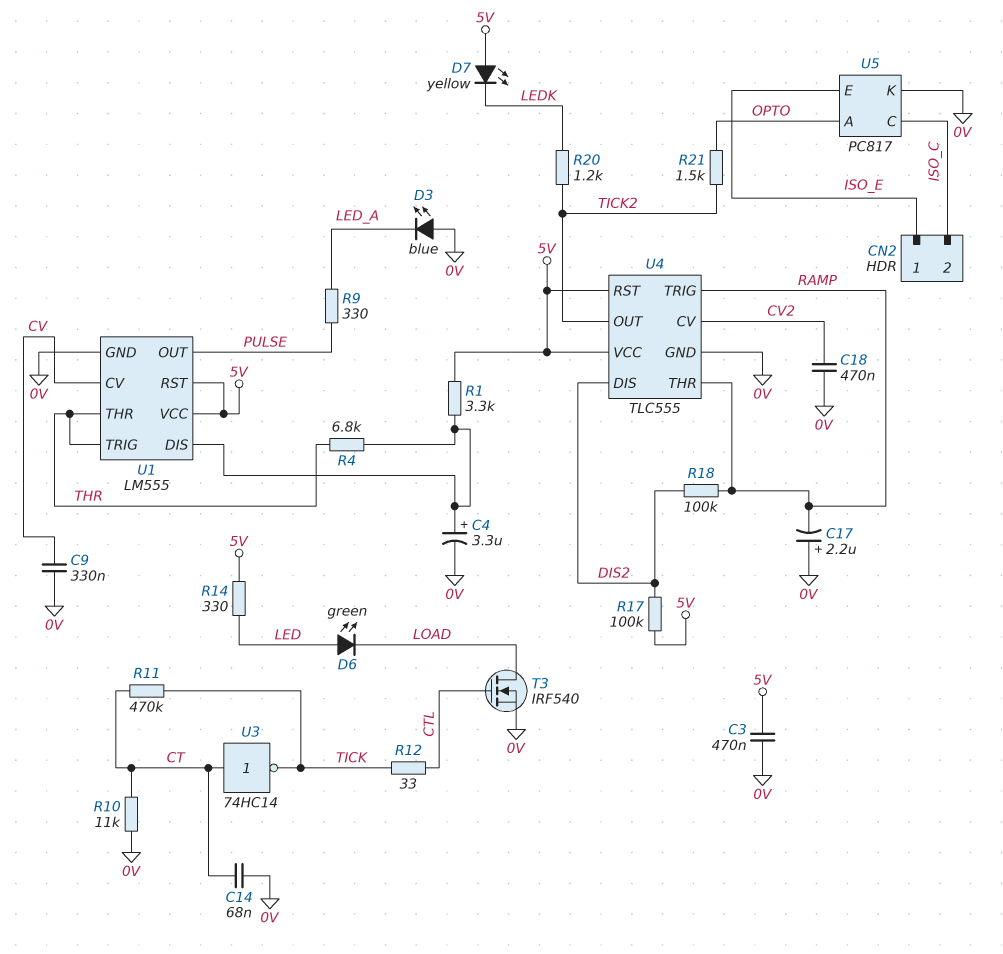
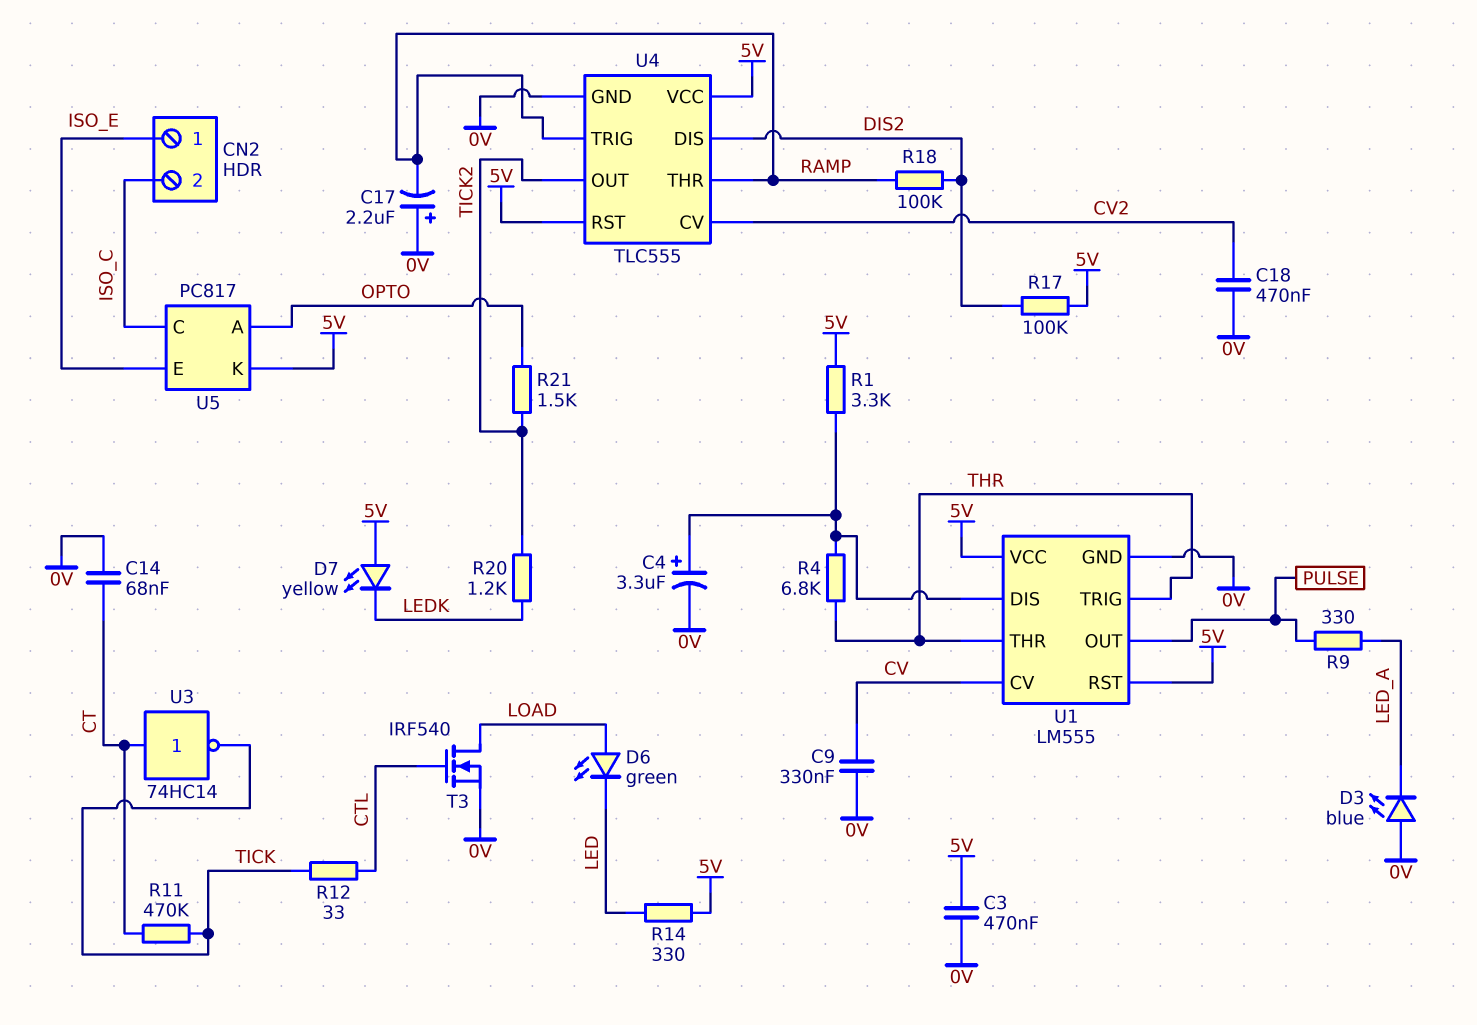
D6: LED green (A LED, K LOAD) -> LED green (A LOAD, K LED)
R10: 11k (0V, CT) -> none
U5 pin K: 0V -> 5V

